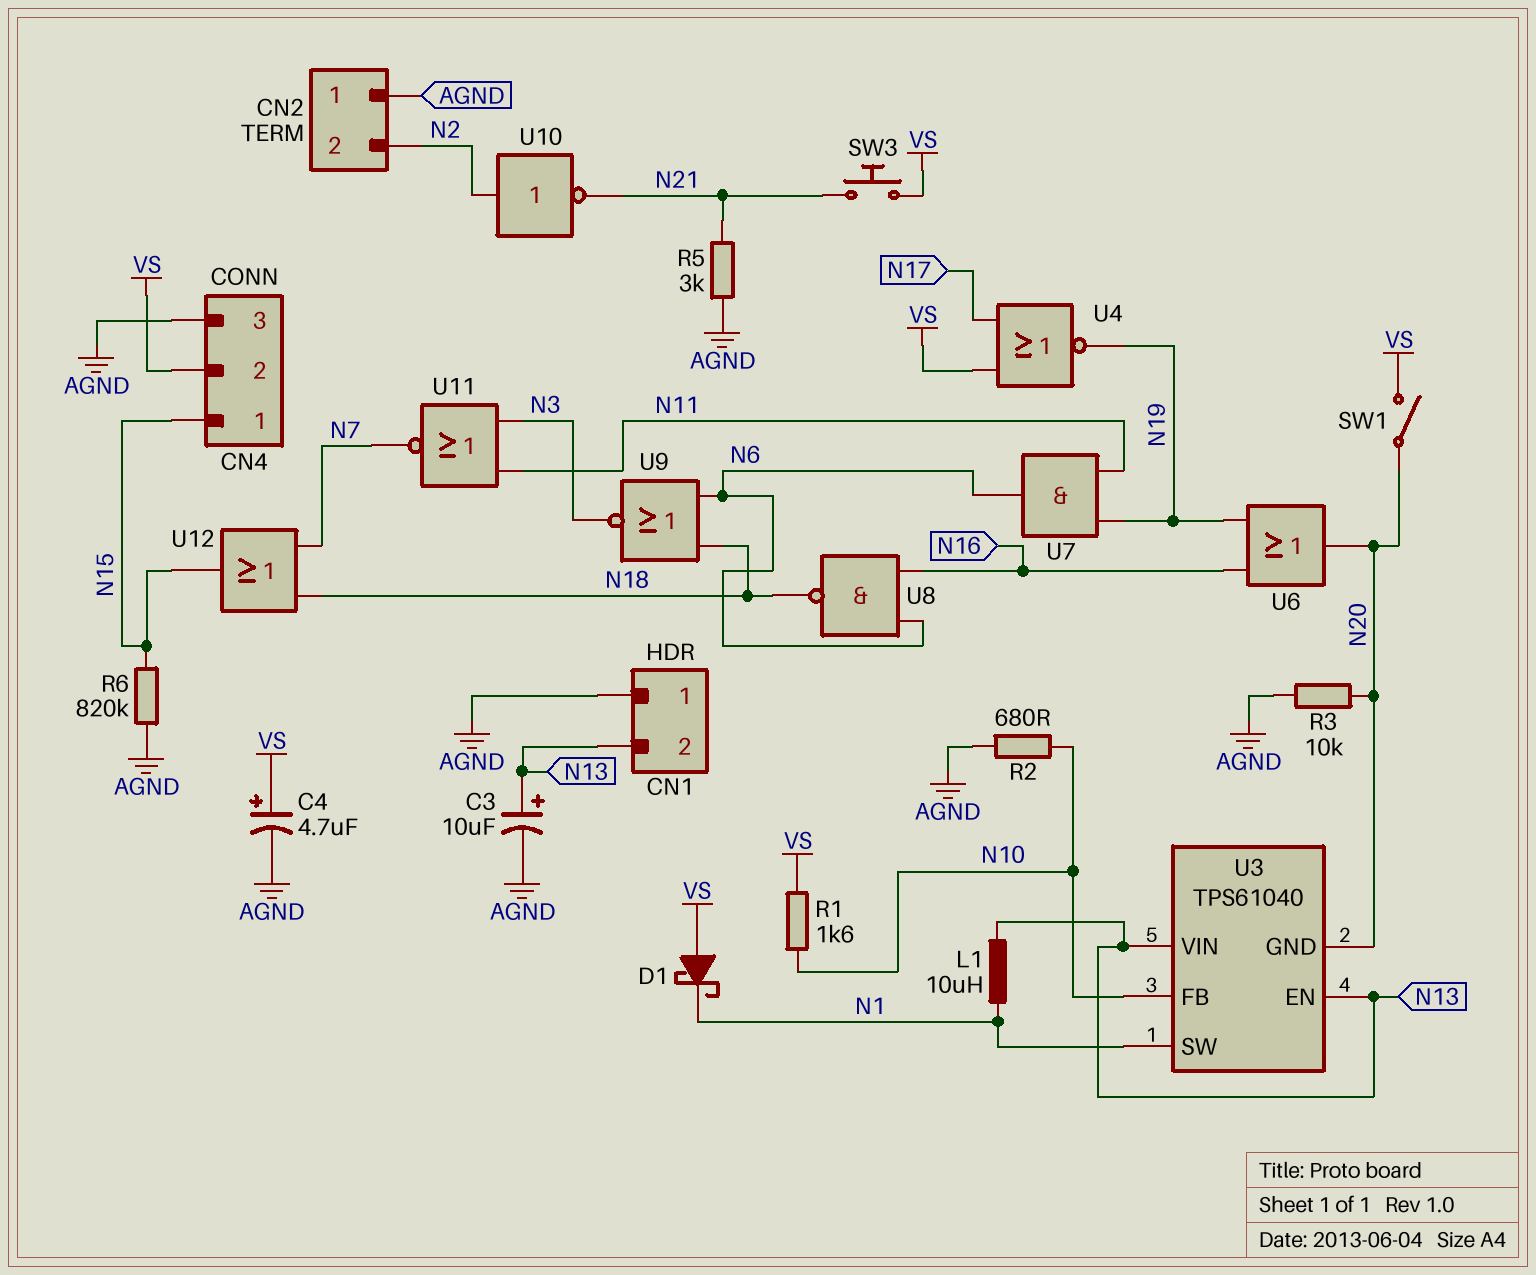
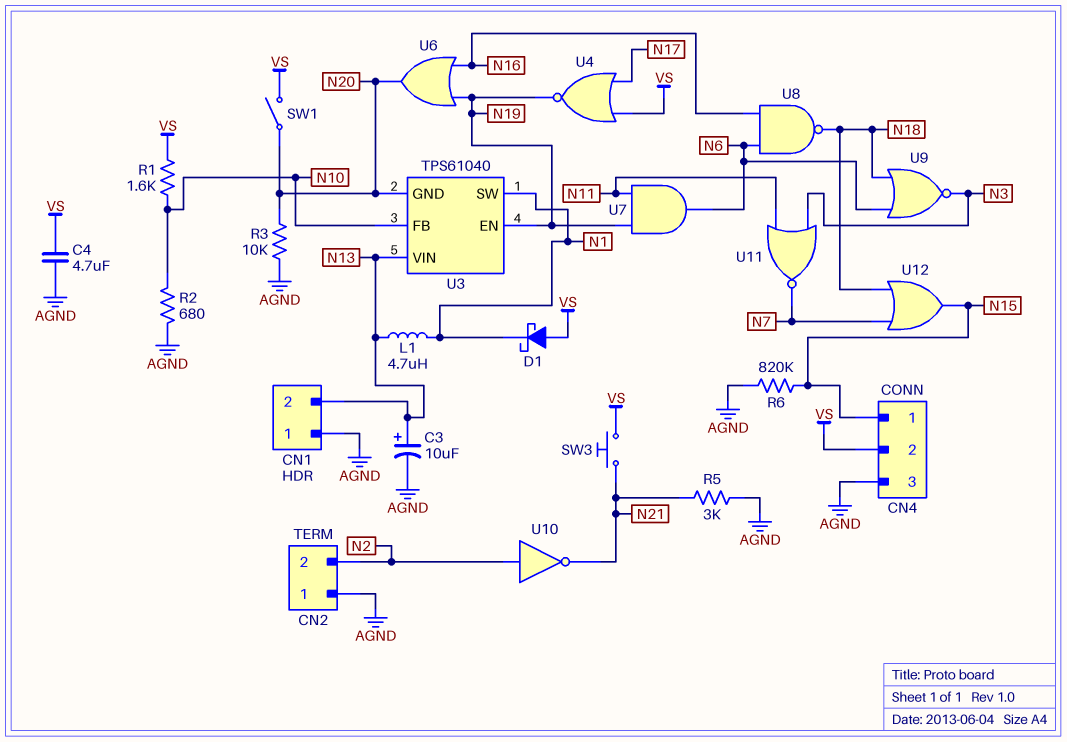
C4: 4.7uF (plus VS, minus AGND) -> 4.7uF (AGND, VS)
L1: 10uH (N1, N13) -> 4.7uH (N1, N13)
U3 pin EN: N13 -> N19

